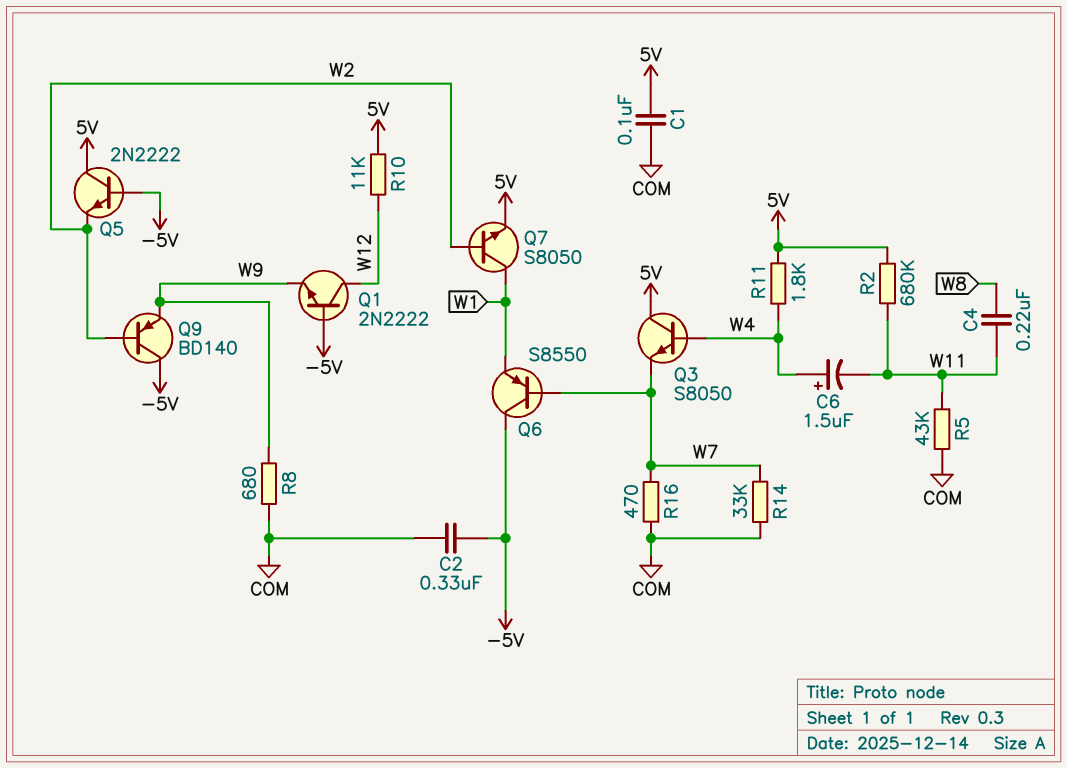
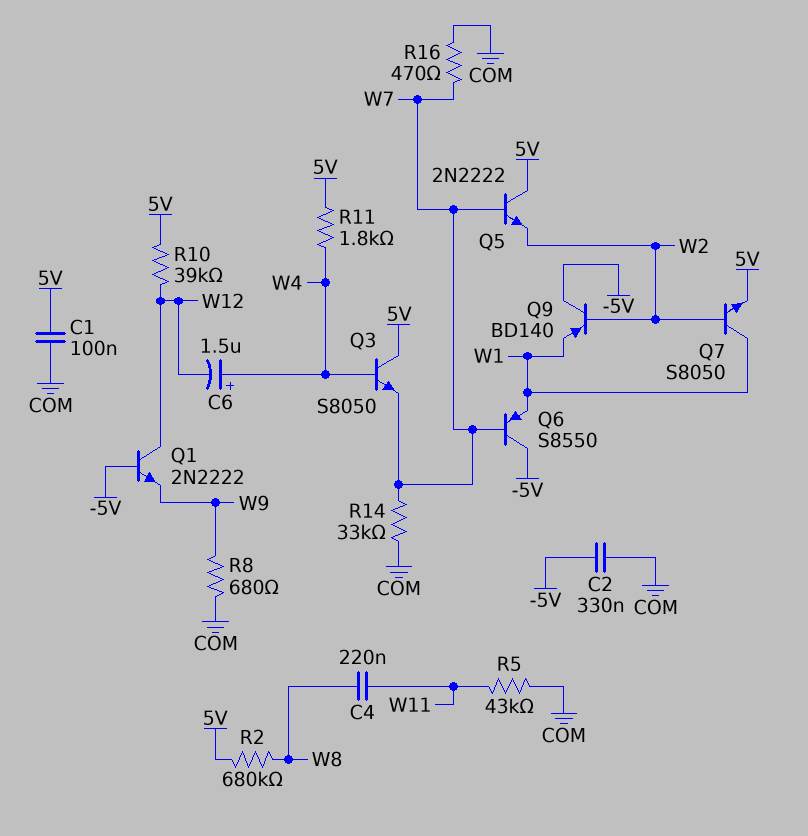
C6: 1.5uF (plus W4, minus W11) -> 1.5uF (plus W4, minus W12)
Q5: NPN 2N2222 (B -5V, C 5V, E W2) -> NPN 2N2222 (B W7, C 5V, E W2)
Q9: PNP BD140 (B W2, C -5V, E W9) -> PNP BD140 (B W2, C -5V, E W1)
R2: 680k (5V, W11) -> 680k (5V, W8)
R10: 11k (5V, W12) -> 39k (5V, W12)

